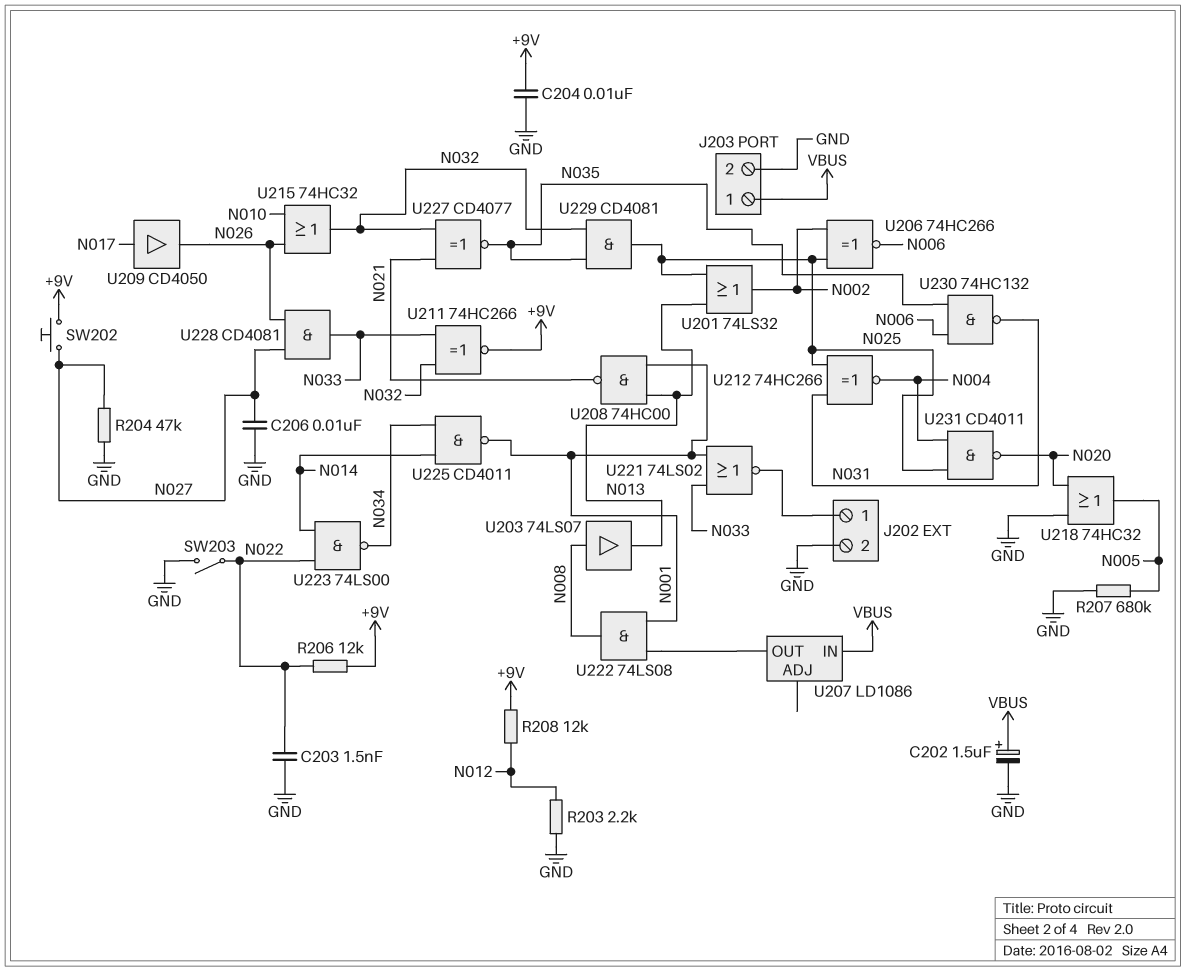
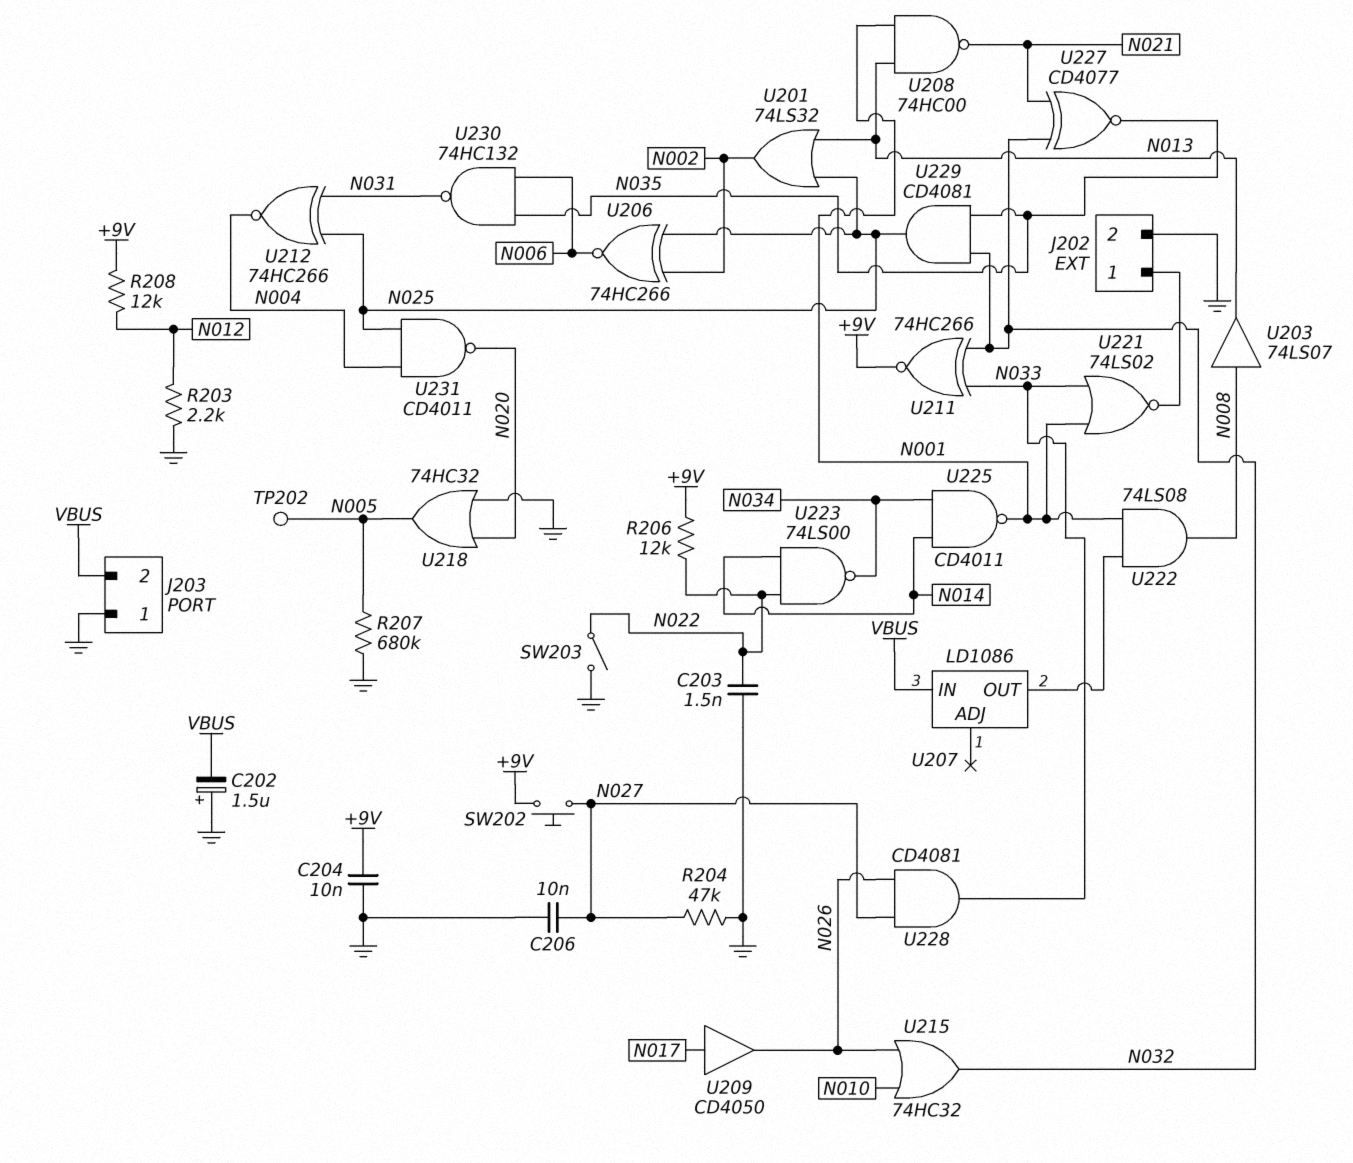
C202: 1.5uF (plus VBUS, minus GND) -> 1.5uF (plus GND, minus VBUS)
J203 pin 1: VBUS -> GND
J203 pin 2: GND -> VBUS
TP202: none -> test point (N005)

